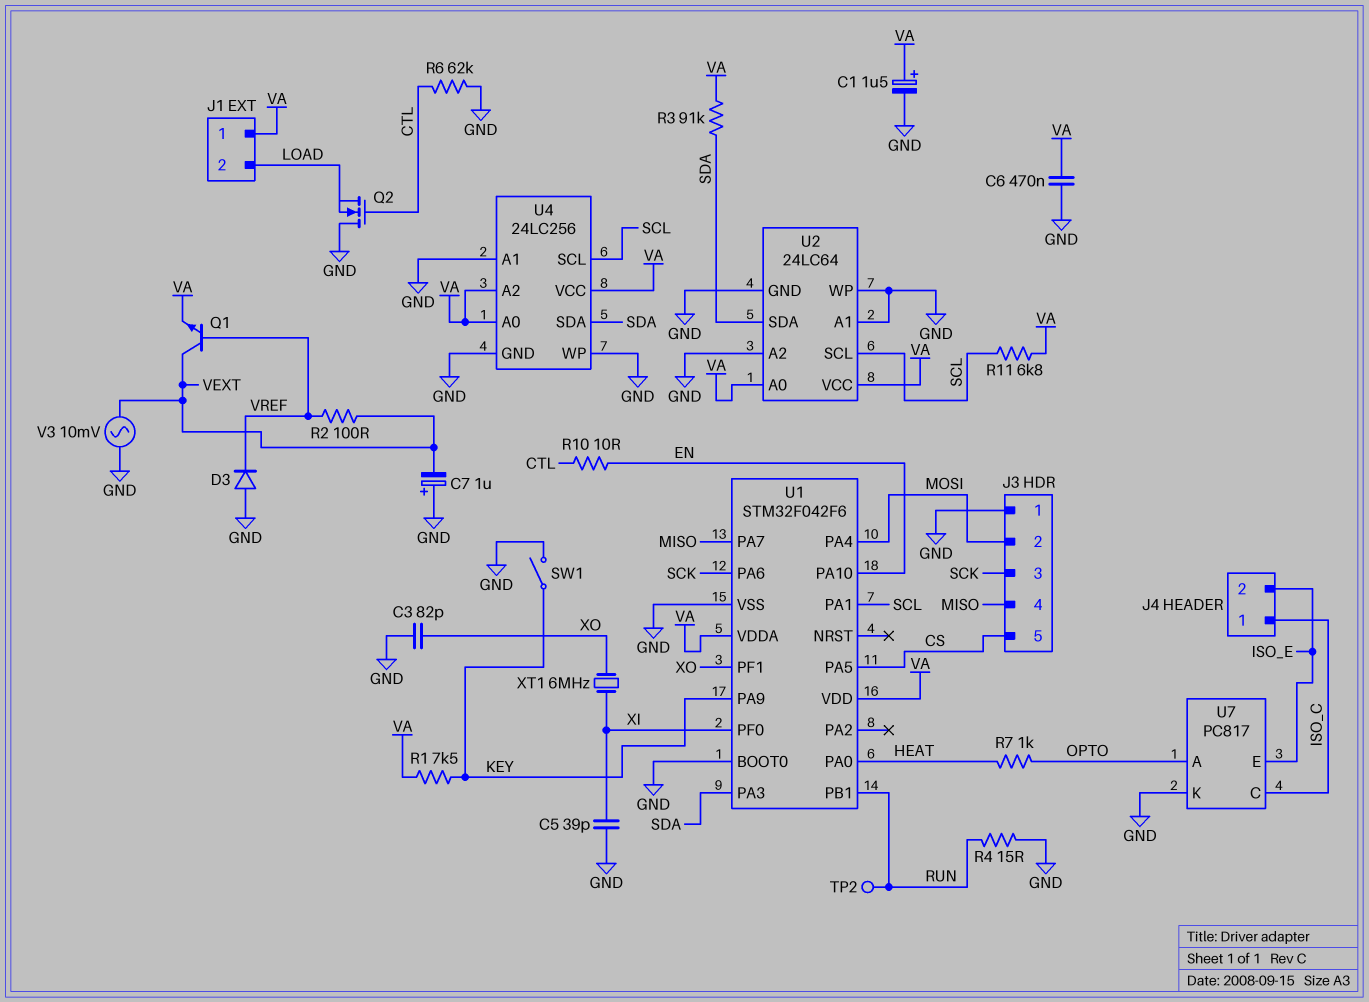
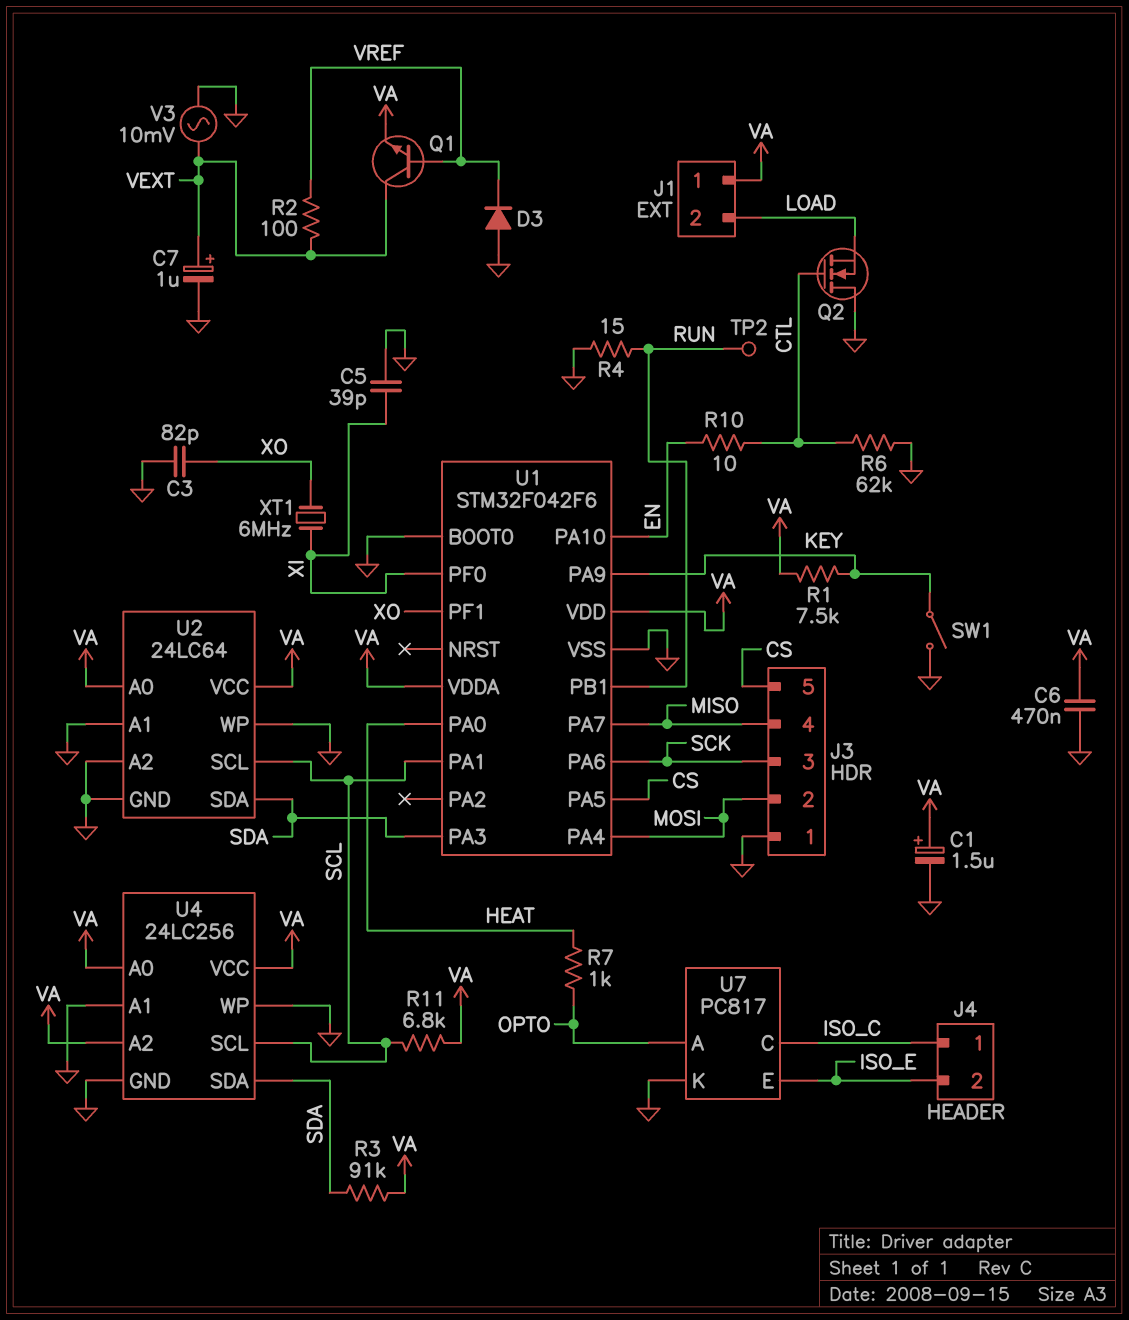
C7: 1uF (plus GND, minus VEXT) -> 1uF (plus VEXT, minus GND)

